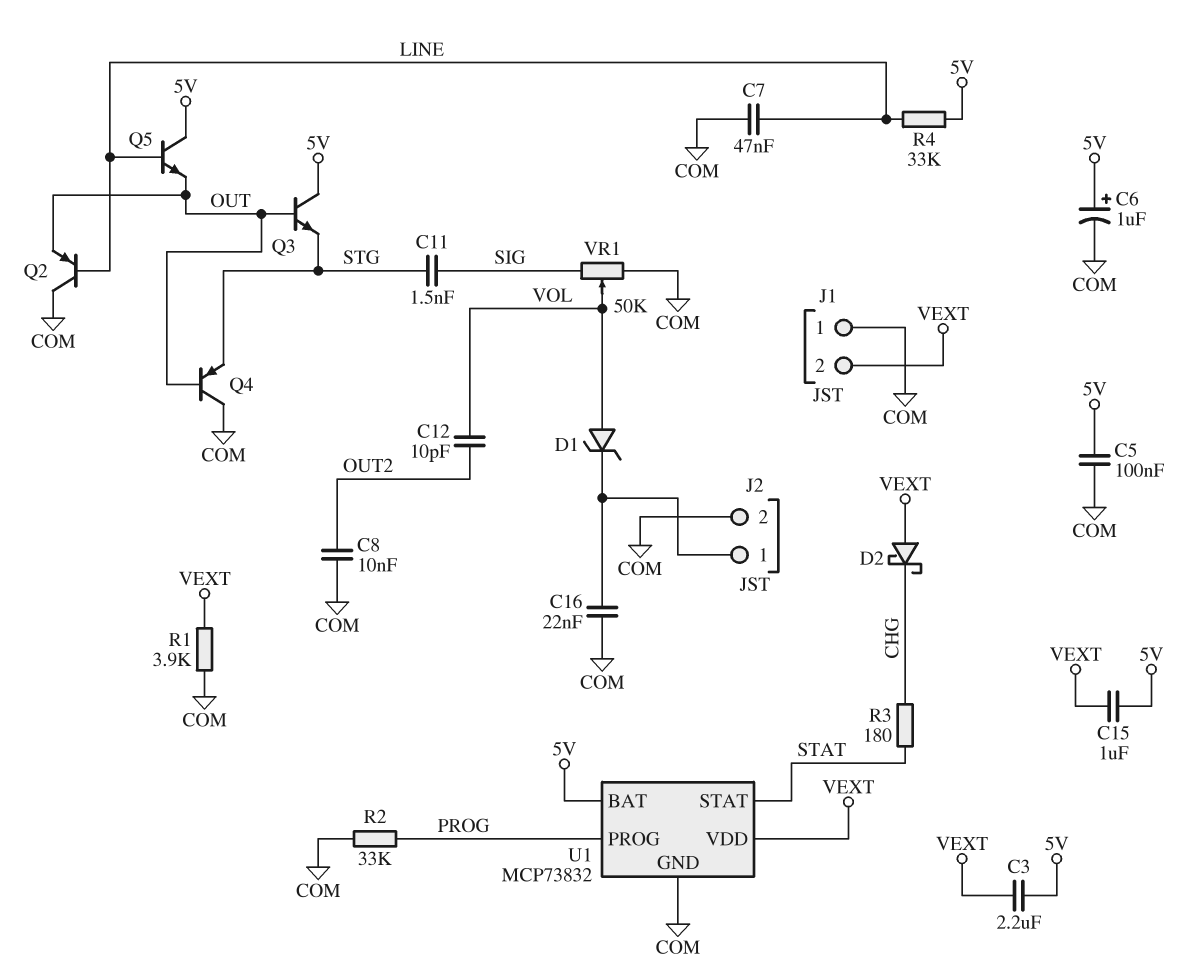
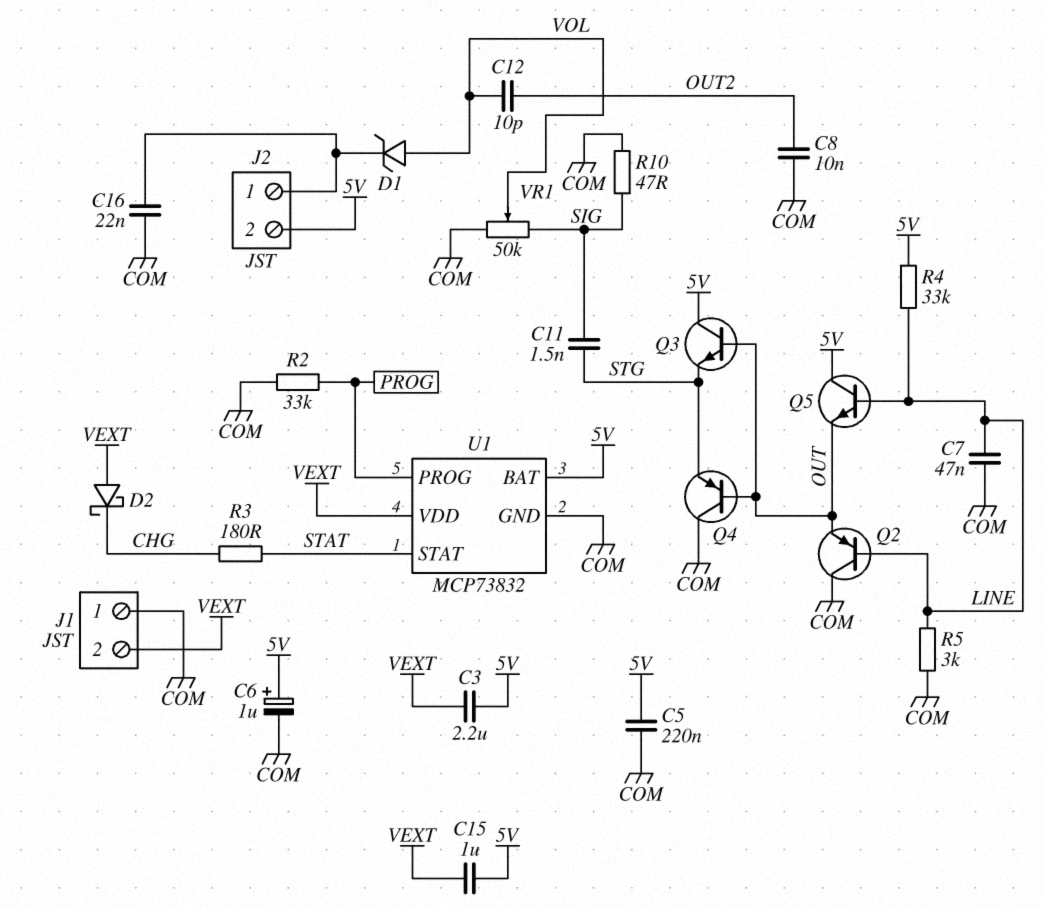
C5: 100nF (5V, COM) -> 220nF (5V, COM)
J2 pin 2: COM -> 5V
R1: 3.9k (COM, VEXT) -> none
R5: none -> 3k (COM, LINE)
R10: none -> 47 (COM, SIG)

